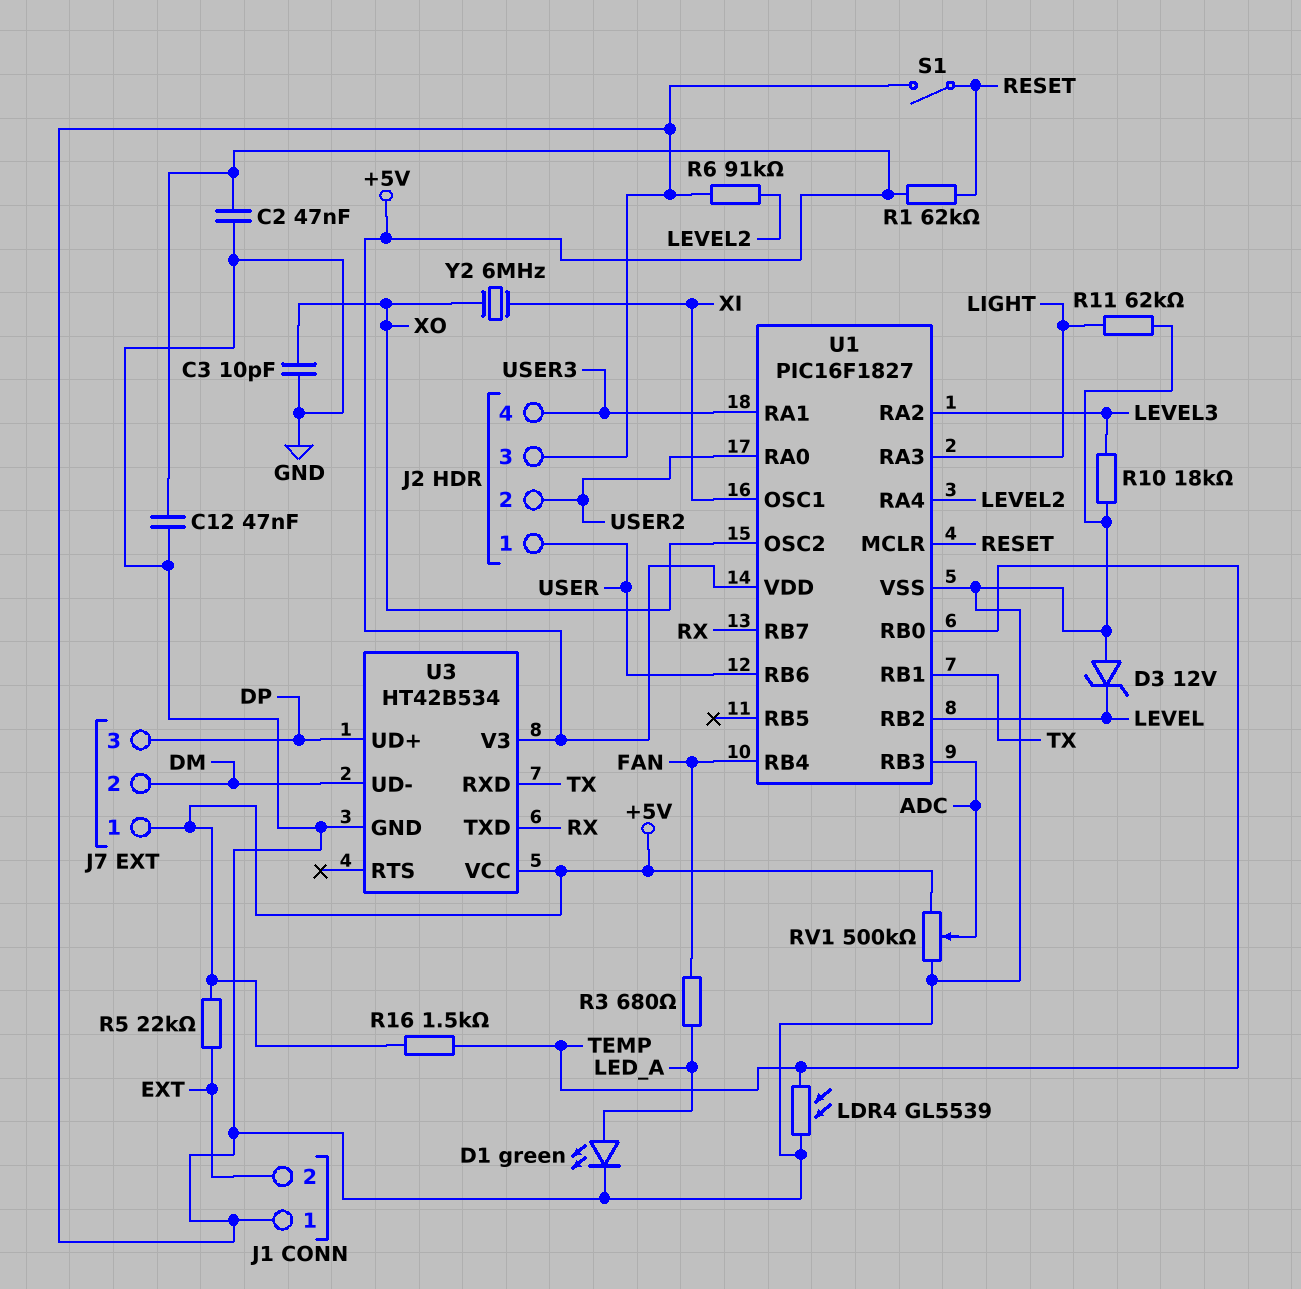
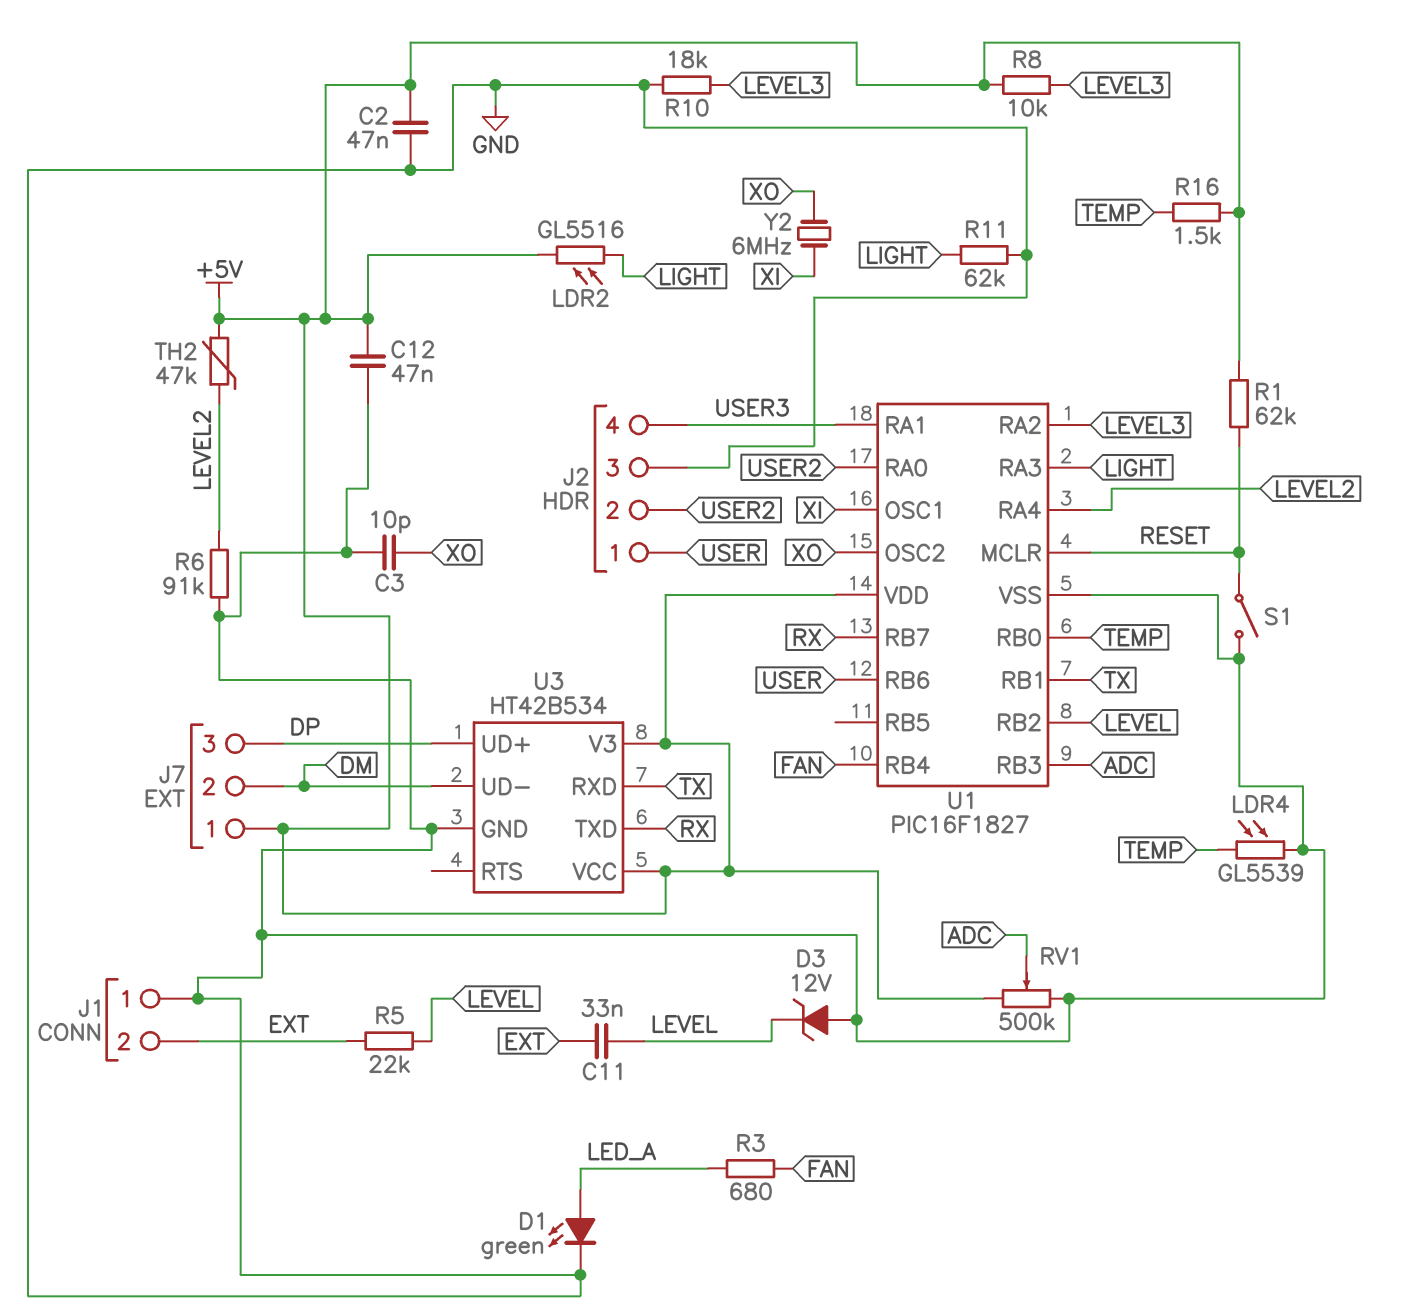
C11: none -> 33nF (EXT, LEVEL)
LDR2: none -> GL5516 (+5V, LIGHT)
R5: 22k (+5V, EXT) -> 22k (EXT, LEVEL)
R8: none -> 10k (+5V, LEVEL3)
TH2: none -> 47k (+5V, LEVEL2)

